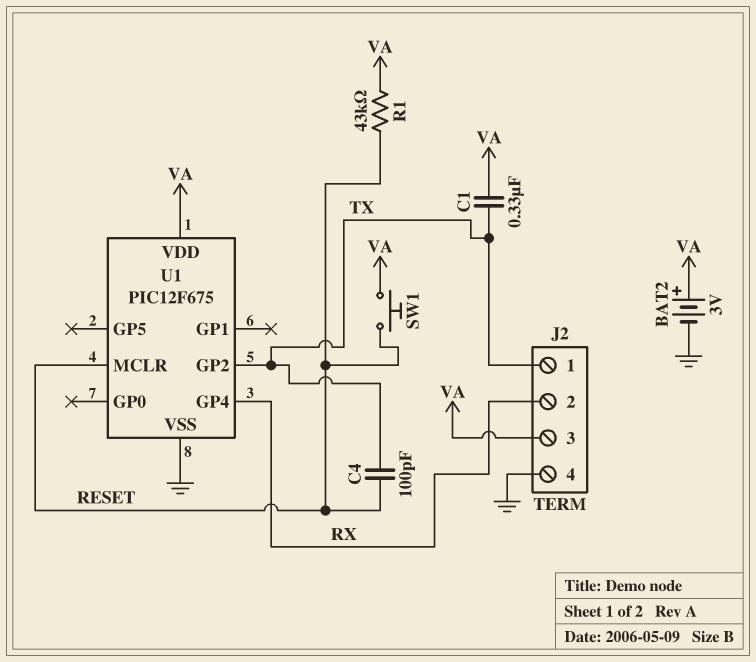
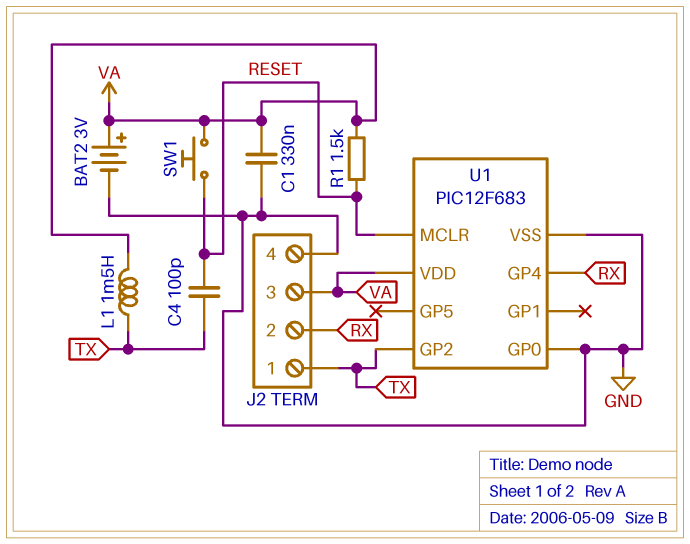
C1: 330nF (TX, VA) -> 330nF (GND, VA)
L1: none -> 1.5mH (TX, VA)
R1: 43k (RESET, VA) -> 1.5k (RESET, VA)
U1: PIC12F675 -> PIC12F683
U1 pin GP0: none -> GND

